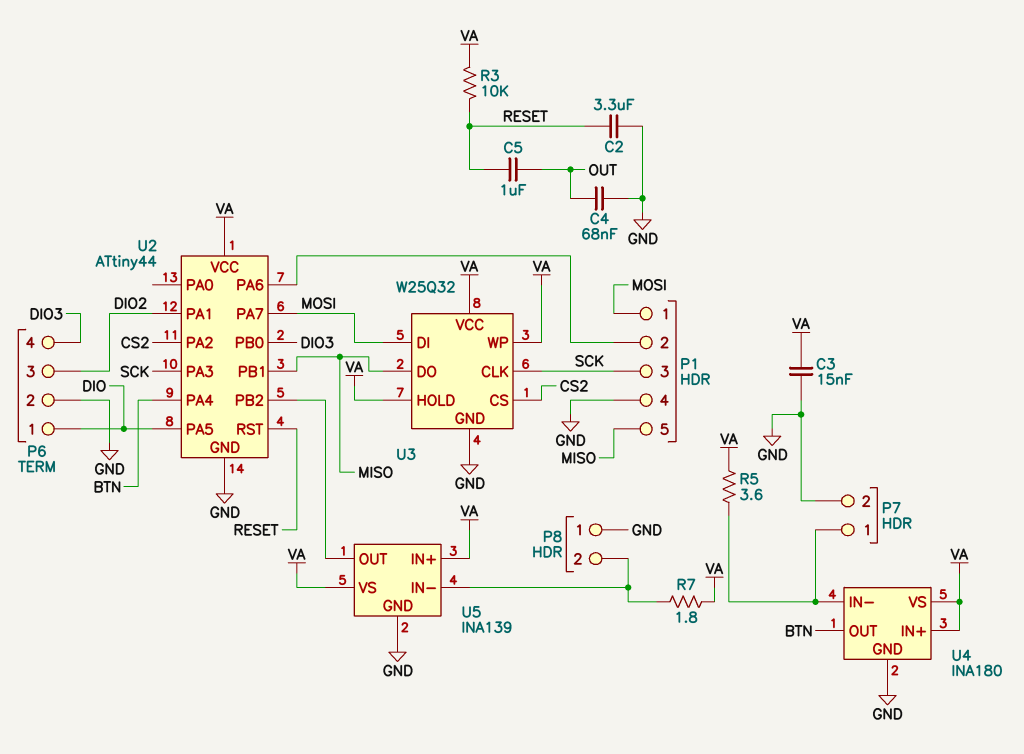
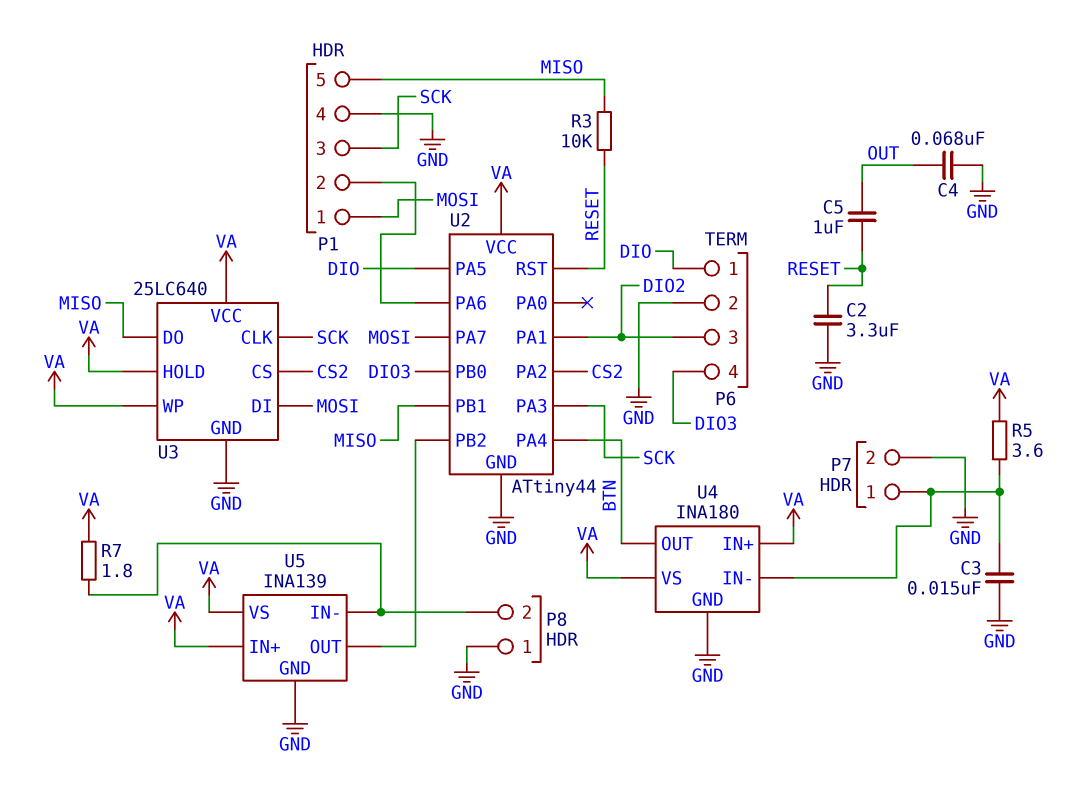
C3: 15nF (GND, VA) -> 15nF (GND, P7/1)
R3: 10k (RESET, VA) -> 10k (MISO, RESET)
U3: W25Q32 -> 25LC640

